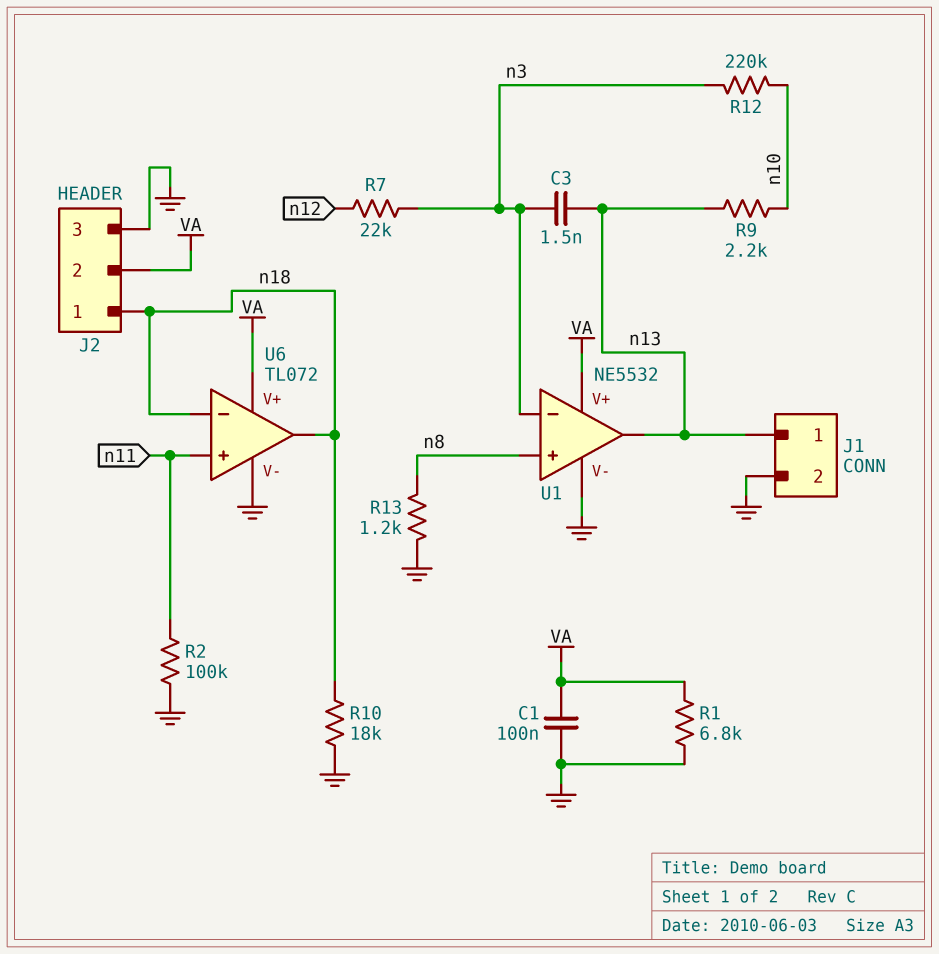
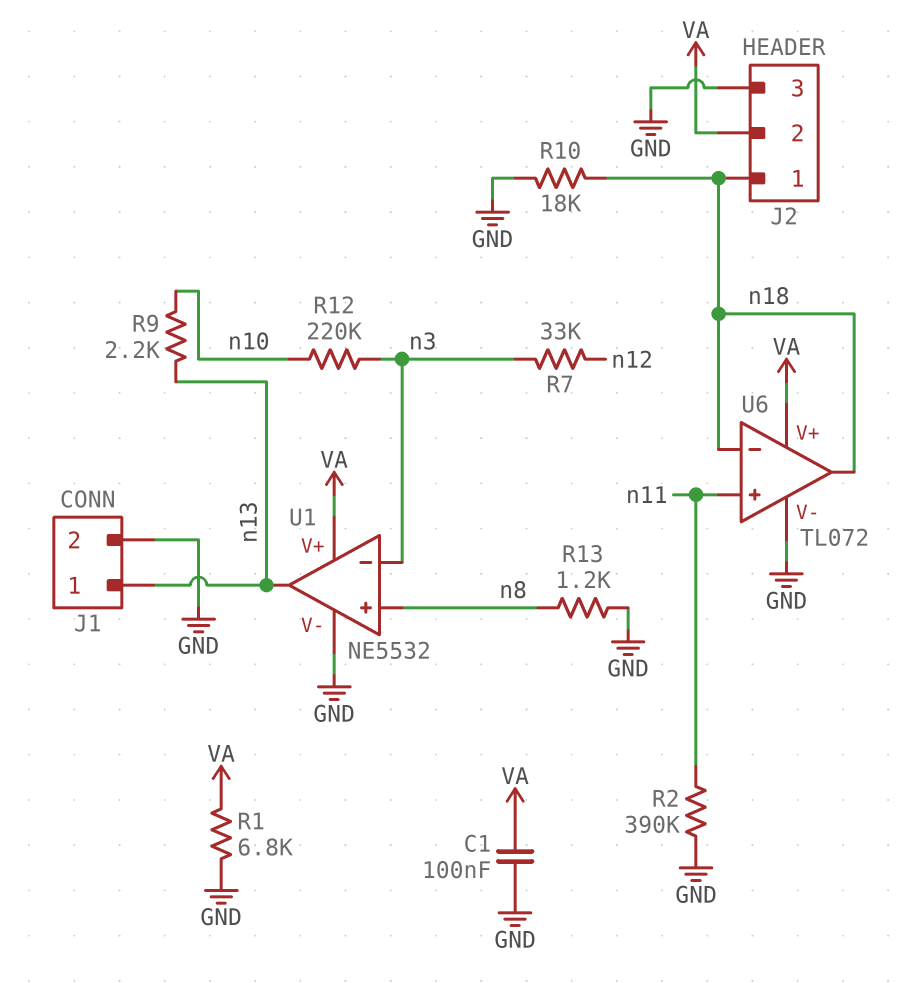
C3: 1.5nF (n3, n13) -> none
R2: 100k (GND, n11) -> 390k (GND, n11)
R7: 22k (n3, n12) -> 33k (n3, n12)

